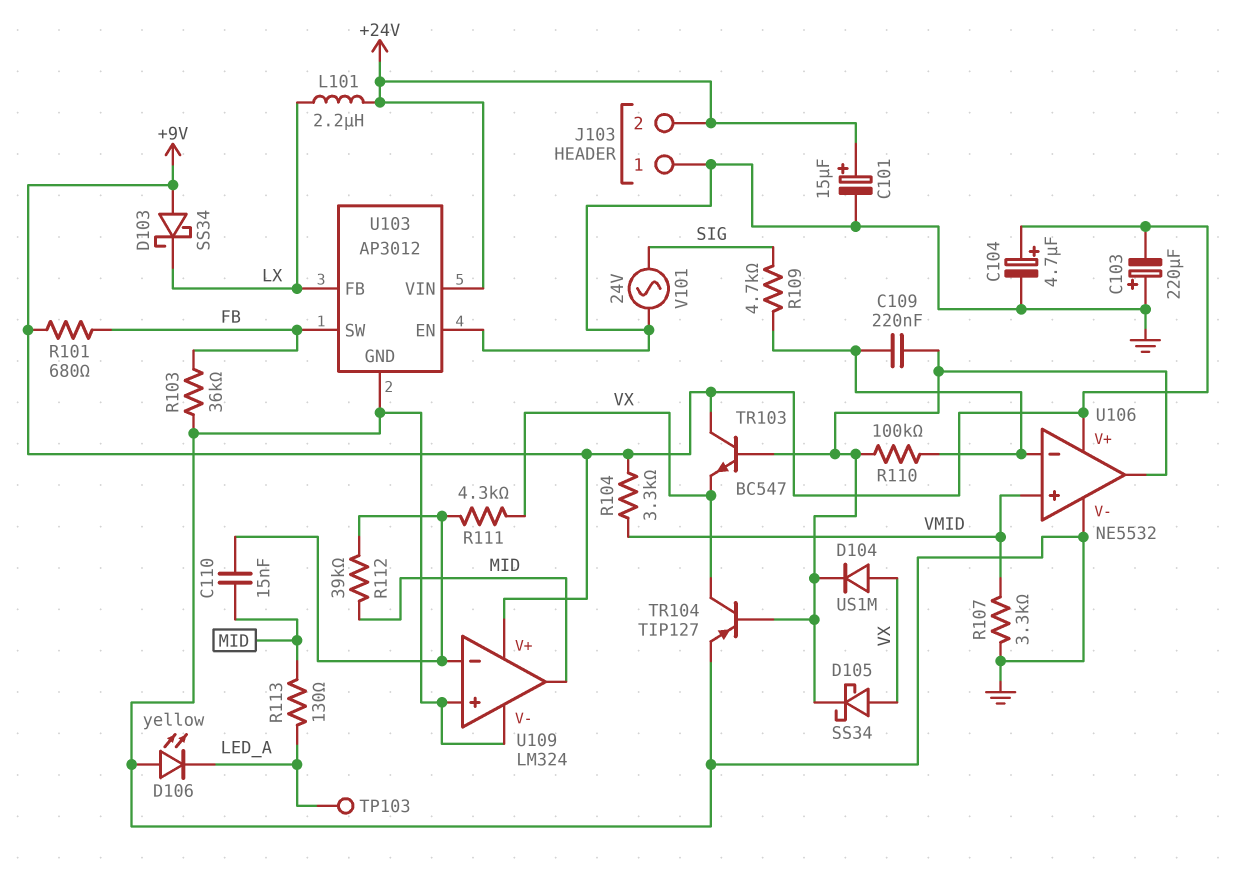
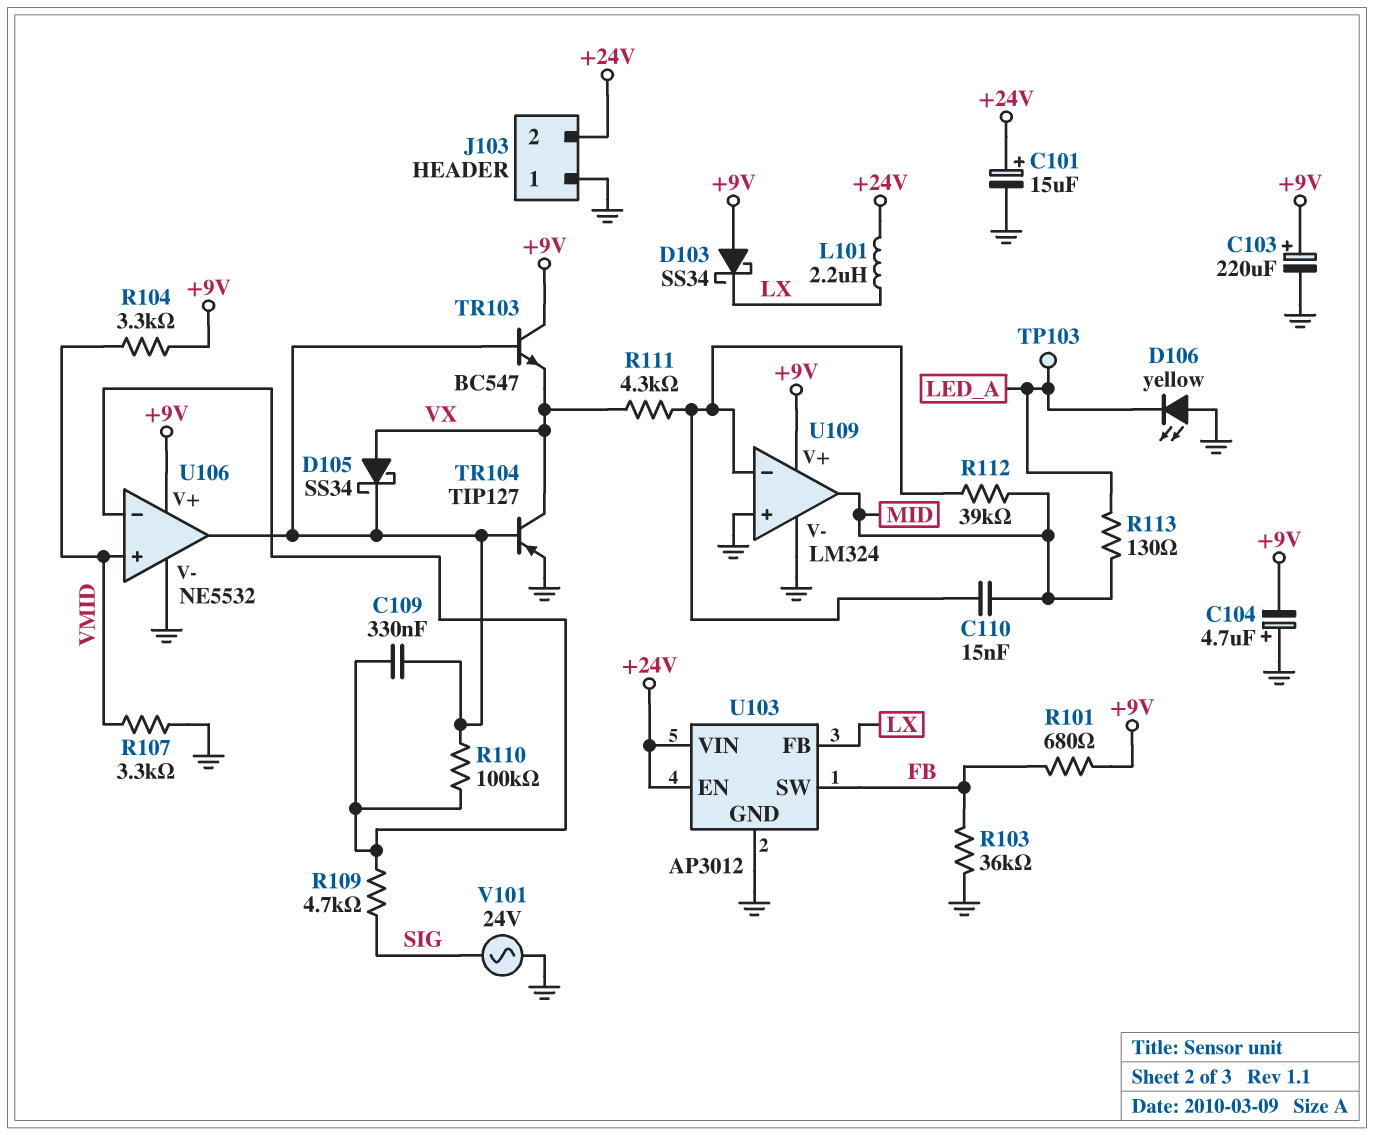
C103: 220uF (plus GND, minus +9V) -> 220uF (plus +9V, minus GND)
C104: 4.7uF (plus +9V, minus GND) -> 4.7uF (plus GND, minus +9V)
C109: 220nF (U106/in-, U106/out) -> 330nF (U106/in-, U106/out)
D104: diode US1M (A VX, K U106/out) -> none
U103 pin EN: GND -> +24V

